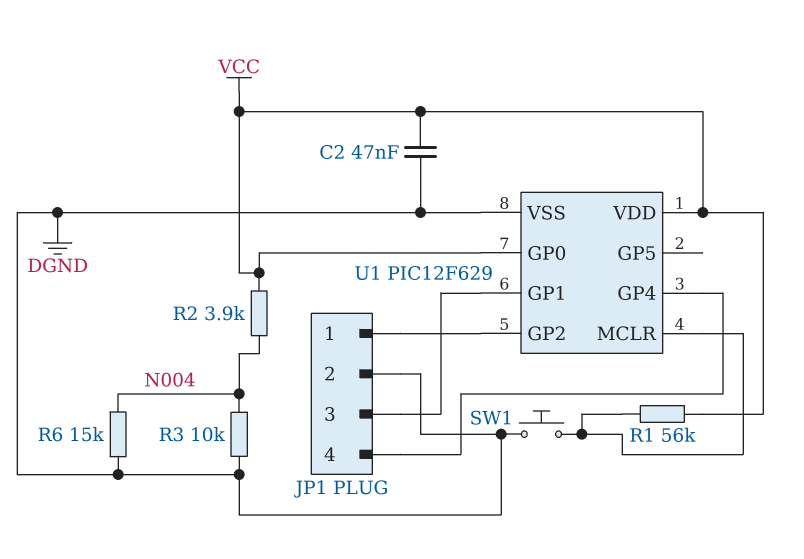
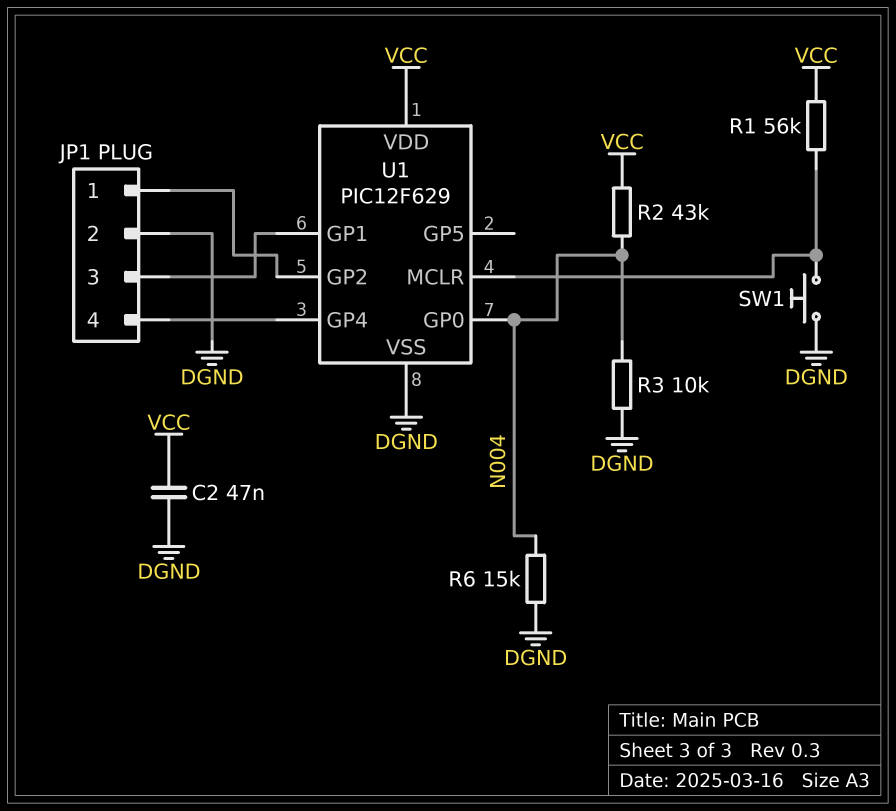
R2: 3.9k (N004, VCC) -> 43k (N004, VCC)
U1 pin GP0: VCC -> N004

